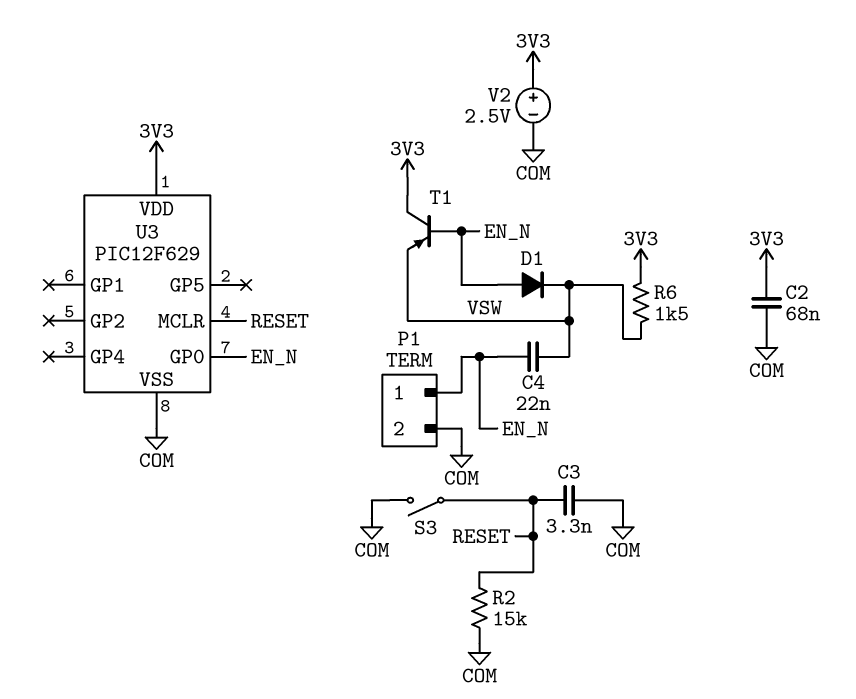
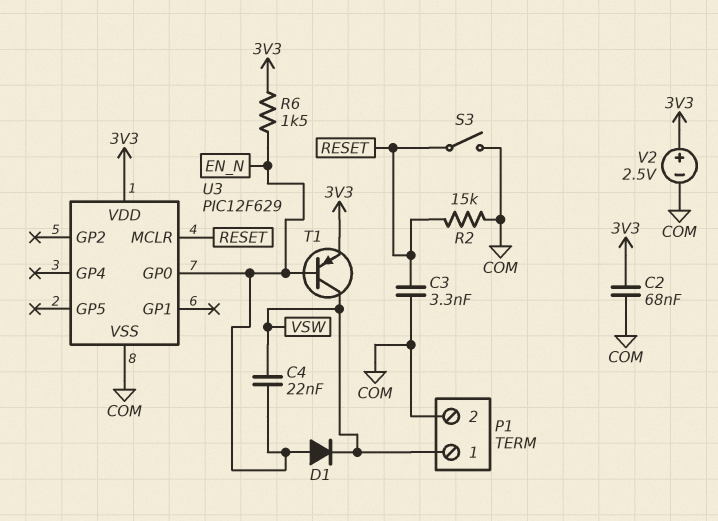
P1 pin 1: EN_N -> VSW
R6: 1.5k (3V3, VSW) -> 1.5k (3V3, EN_N)
T1: PNP (B EN_N, C 3V3, E VSW) -> PNP (B EN_N, C VSW, E 3V3)

